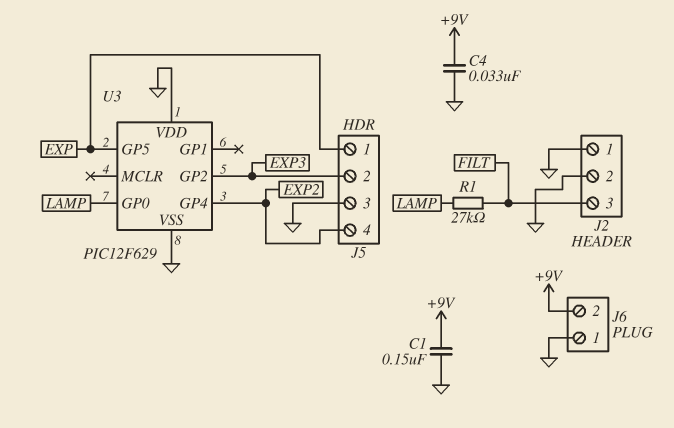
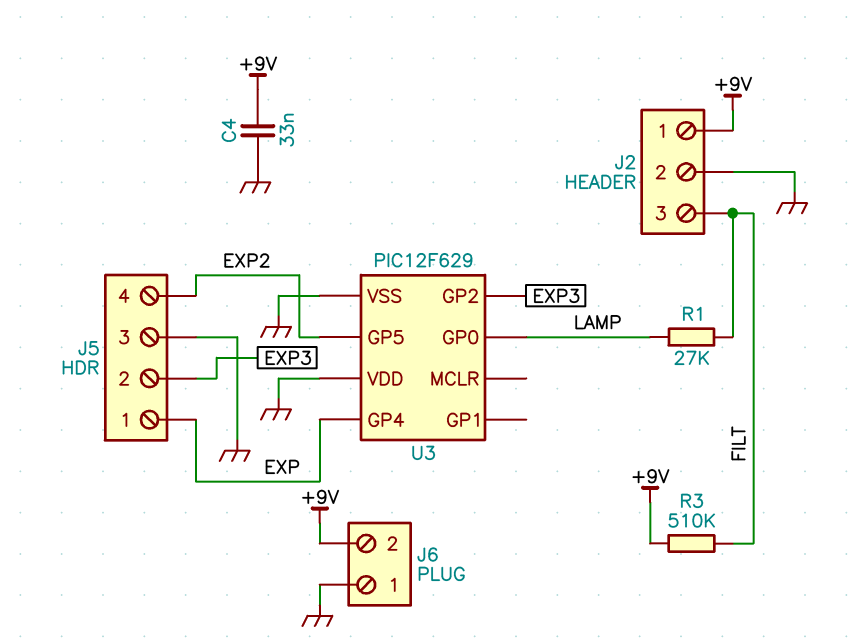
C1: 150nF (+9V, GND) -> none
J2 pin 1: GND -> +9V
R3: none -> 510k (+9V, FILT)
U3 pin GP4: EXP2 -> EXP
U3 pin GP5: EXP -> EXP2

